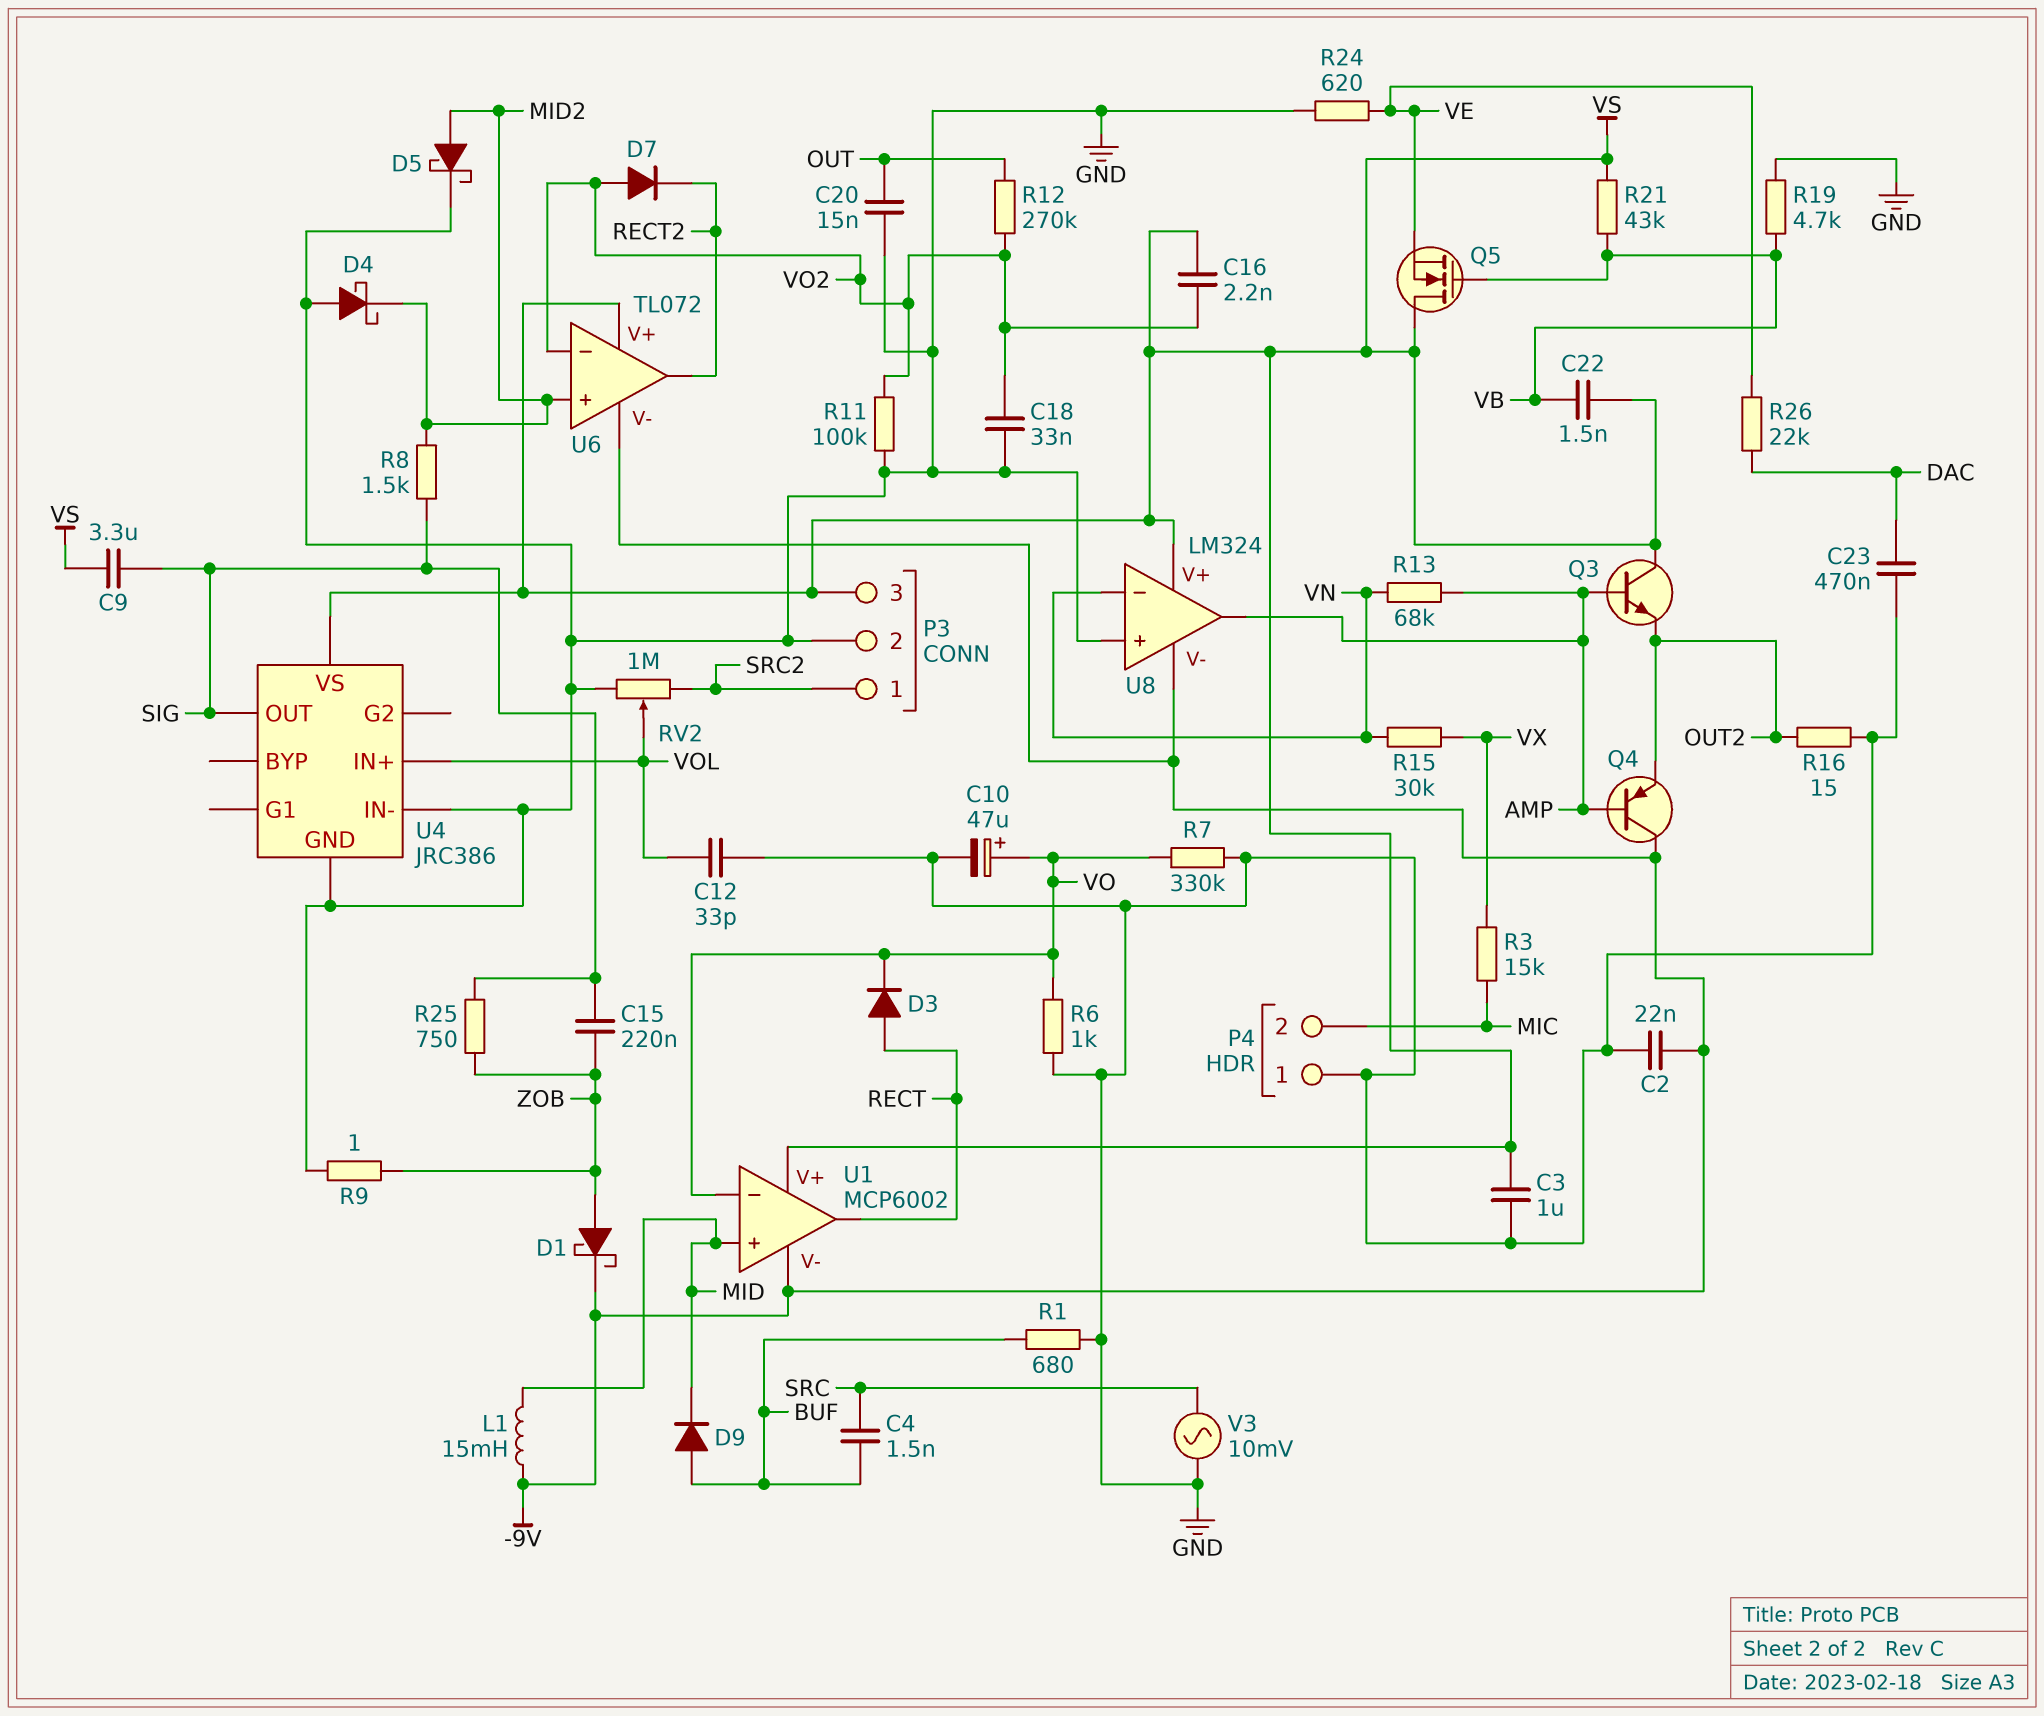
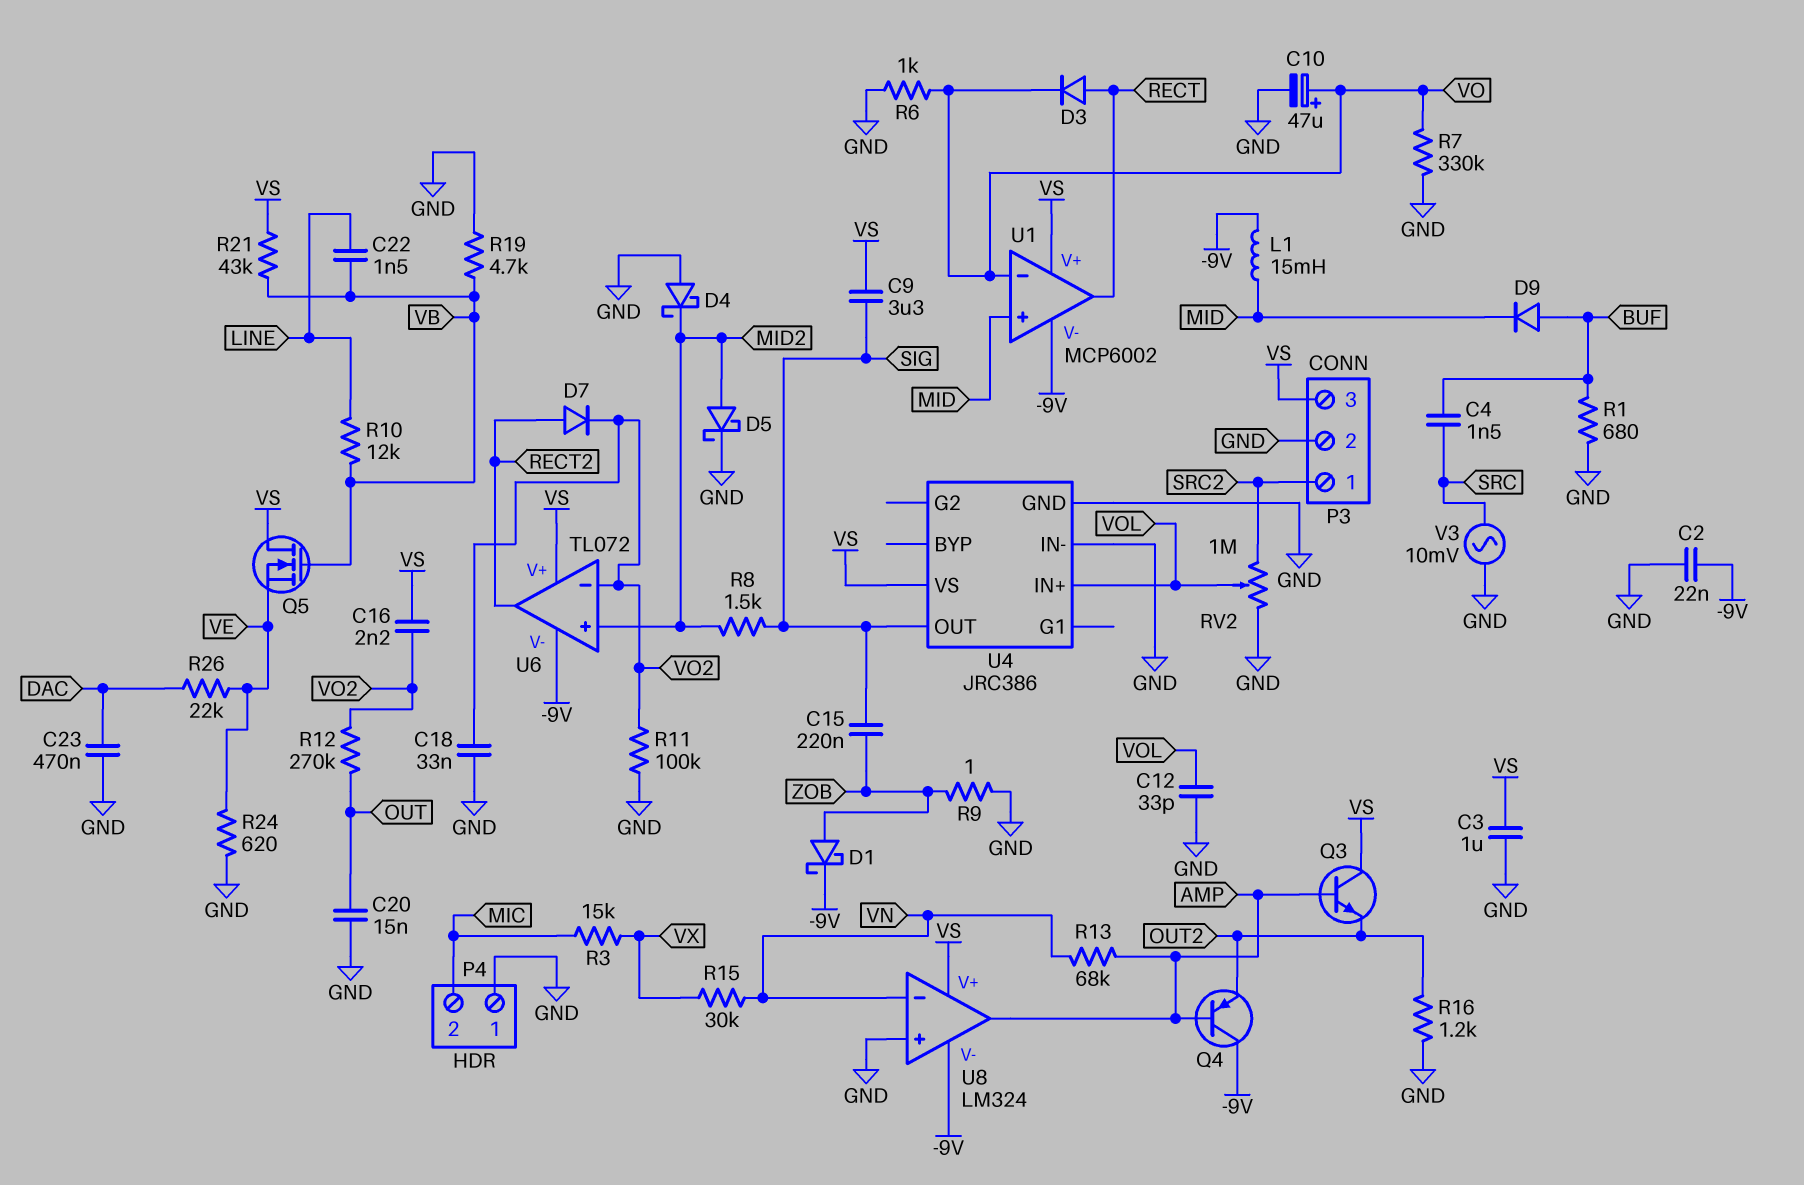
C22: 1.5nF (VB, VS) -> 1.5nF (LINE, VB)
D7: diode (A VO2, K RECT2) -> diode (A RECT2, K VO2)
R10: none -> 12k (LINE, VB)
R16: 15 (GND, OUT2) -> 1.2k (GND, OUT2)
R25: 750 (SIG, ZOB) -> none

